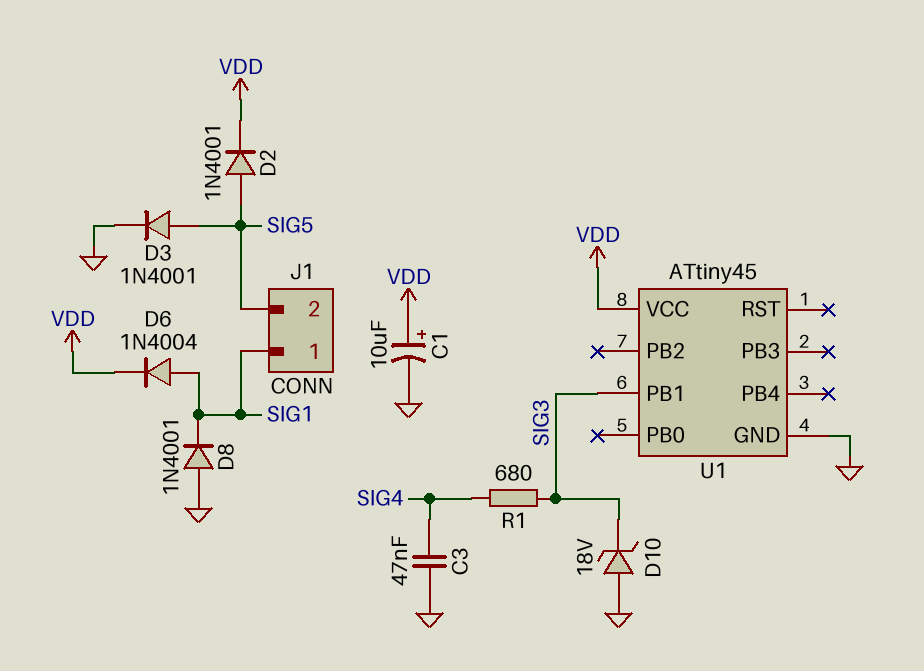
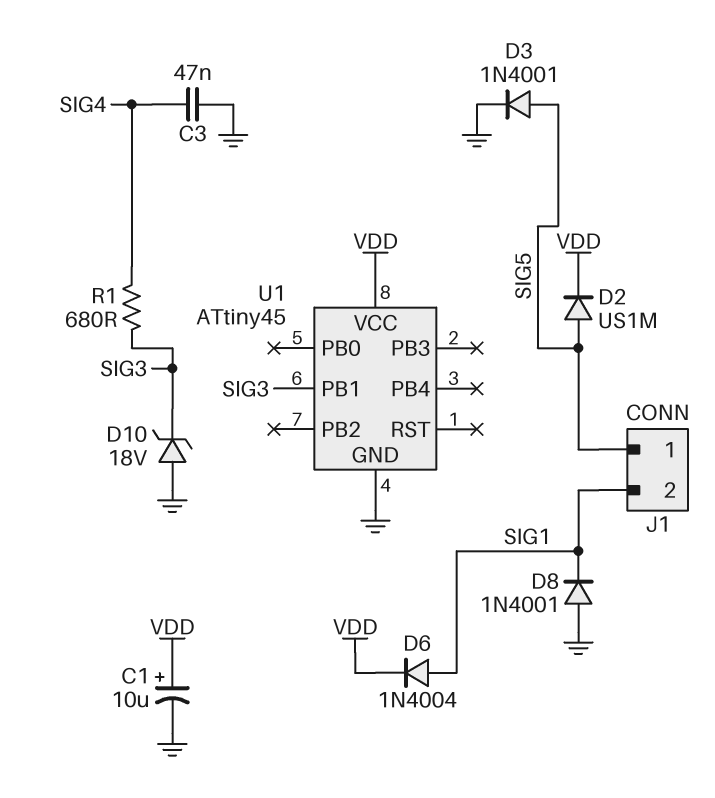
D2: diode 1N4001 (A SIG5, K VDD) -> diode US1M (A SIG5, K VDD)
J1 pin 1: SIG1 -> SIG5
J1 pin 2: SIG5 -> SIG1

